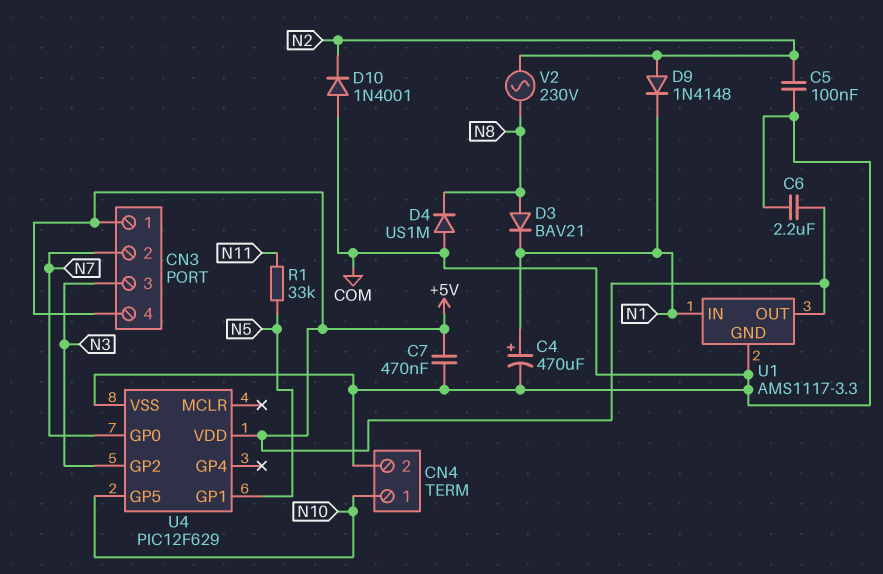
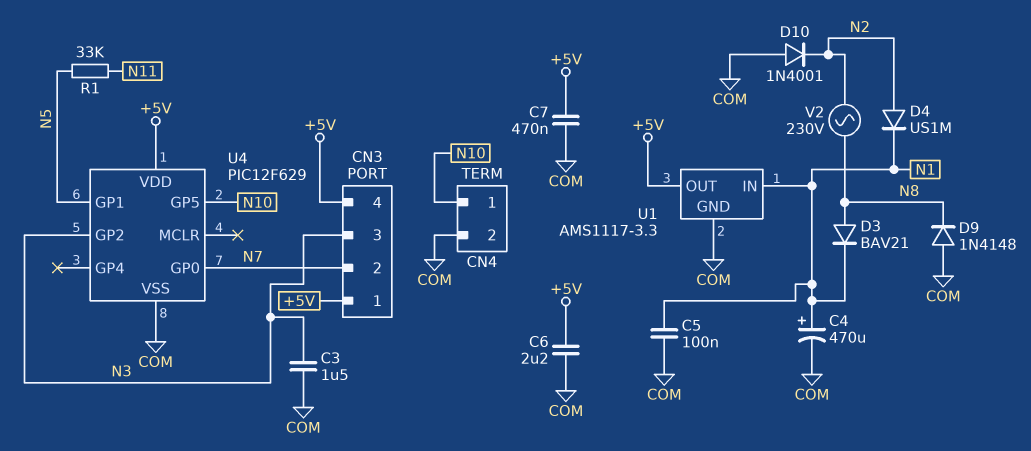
C3: none -> 1.5uF (COM, N3)
C5: 100nF (COM, N2) -> 100nF (COM, N1)
D4: diode US1M (A COM, K N8) -> diode US1M (A N2, K N1)
D9: diode 1N4148 (A N2, K N1) -> diode 1N4148 (A COM, K N8)

